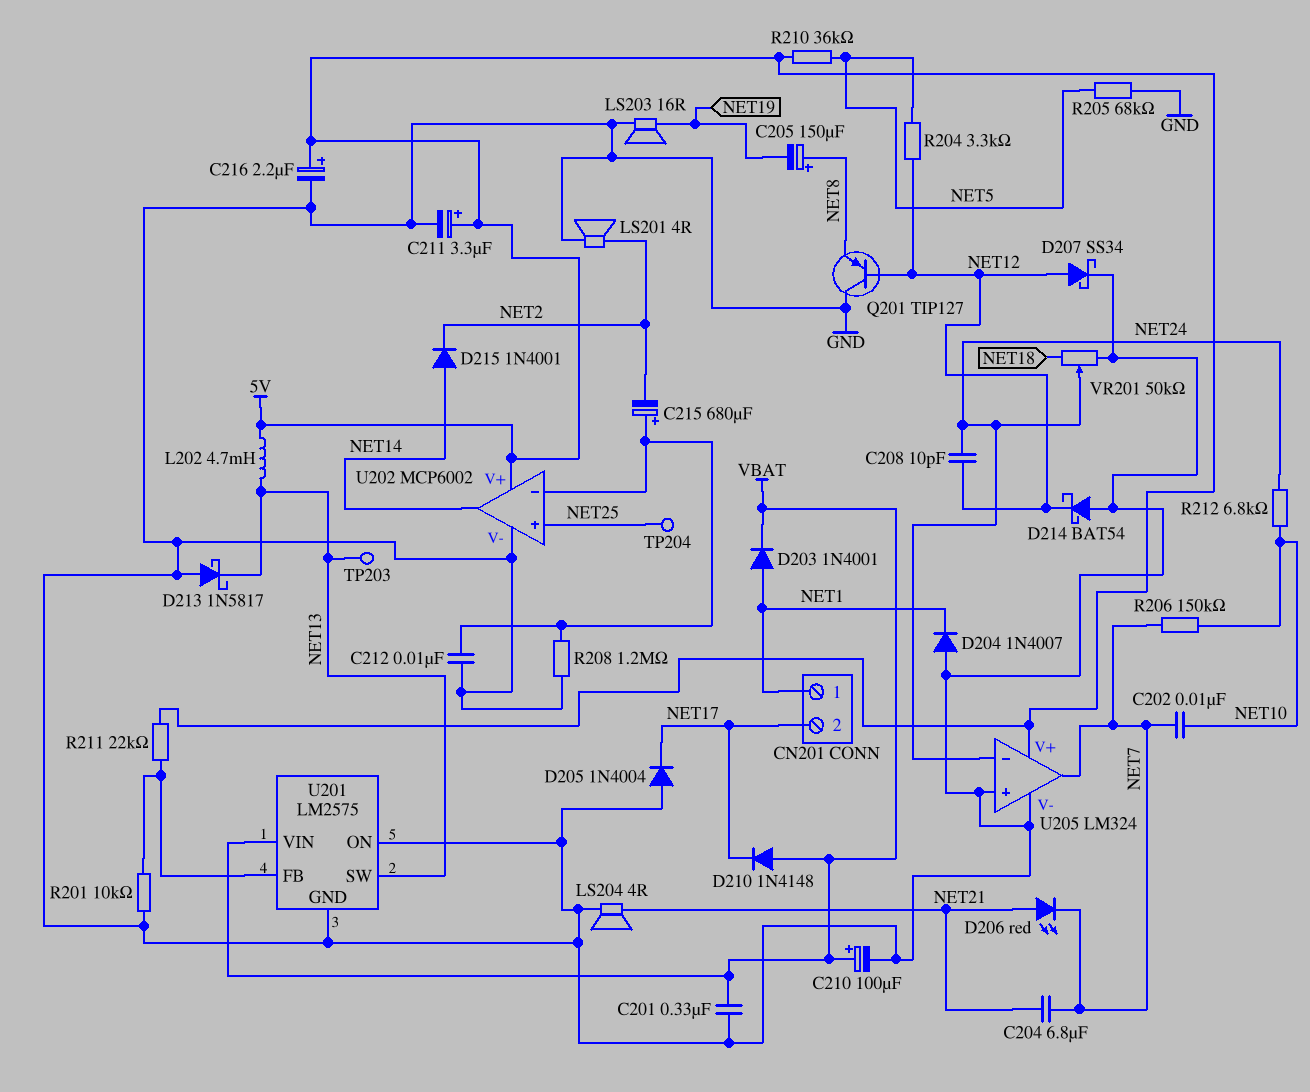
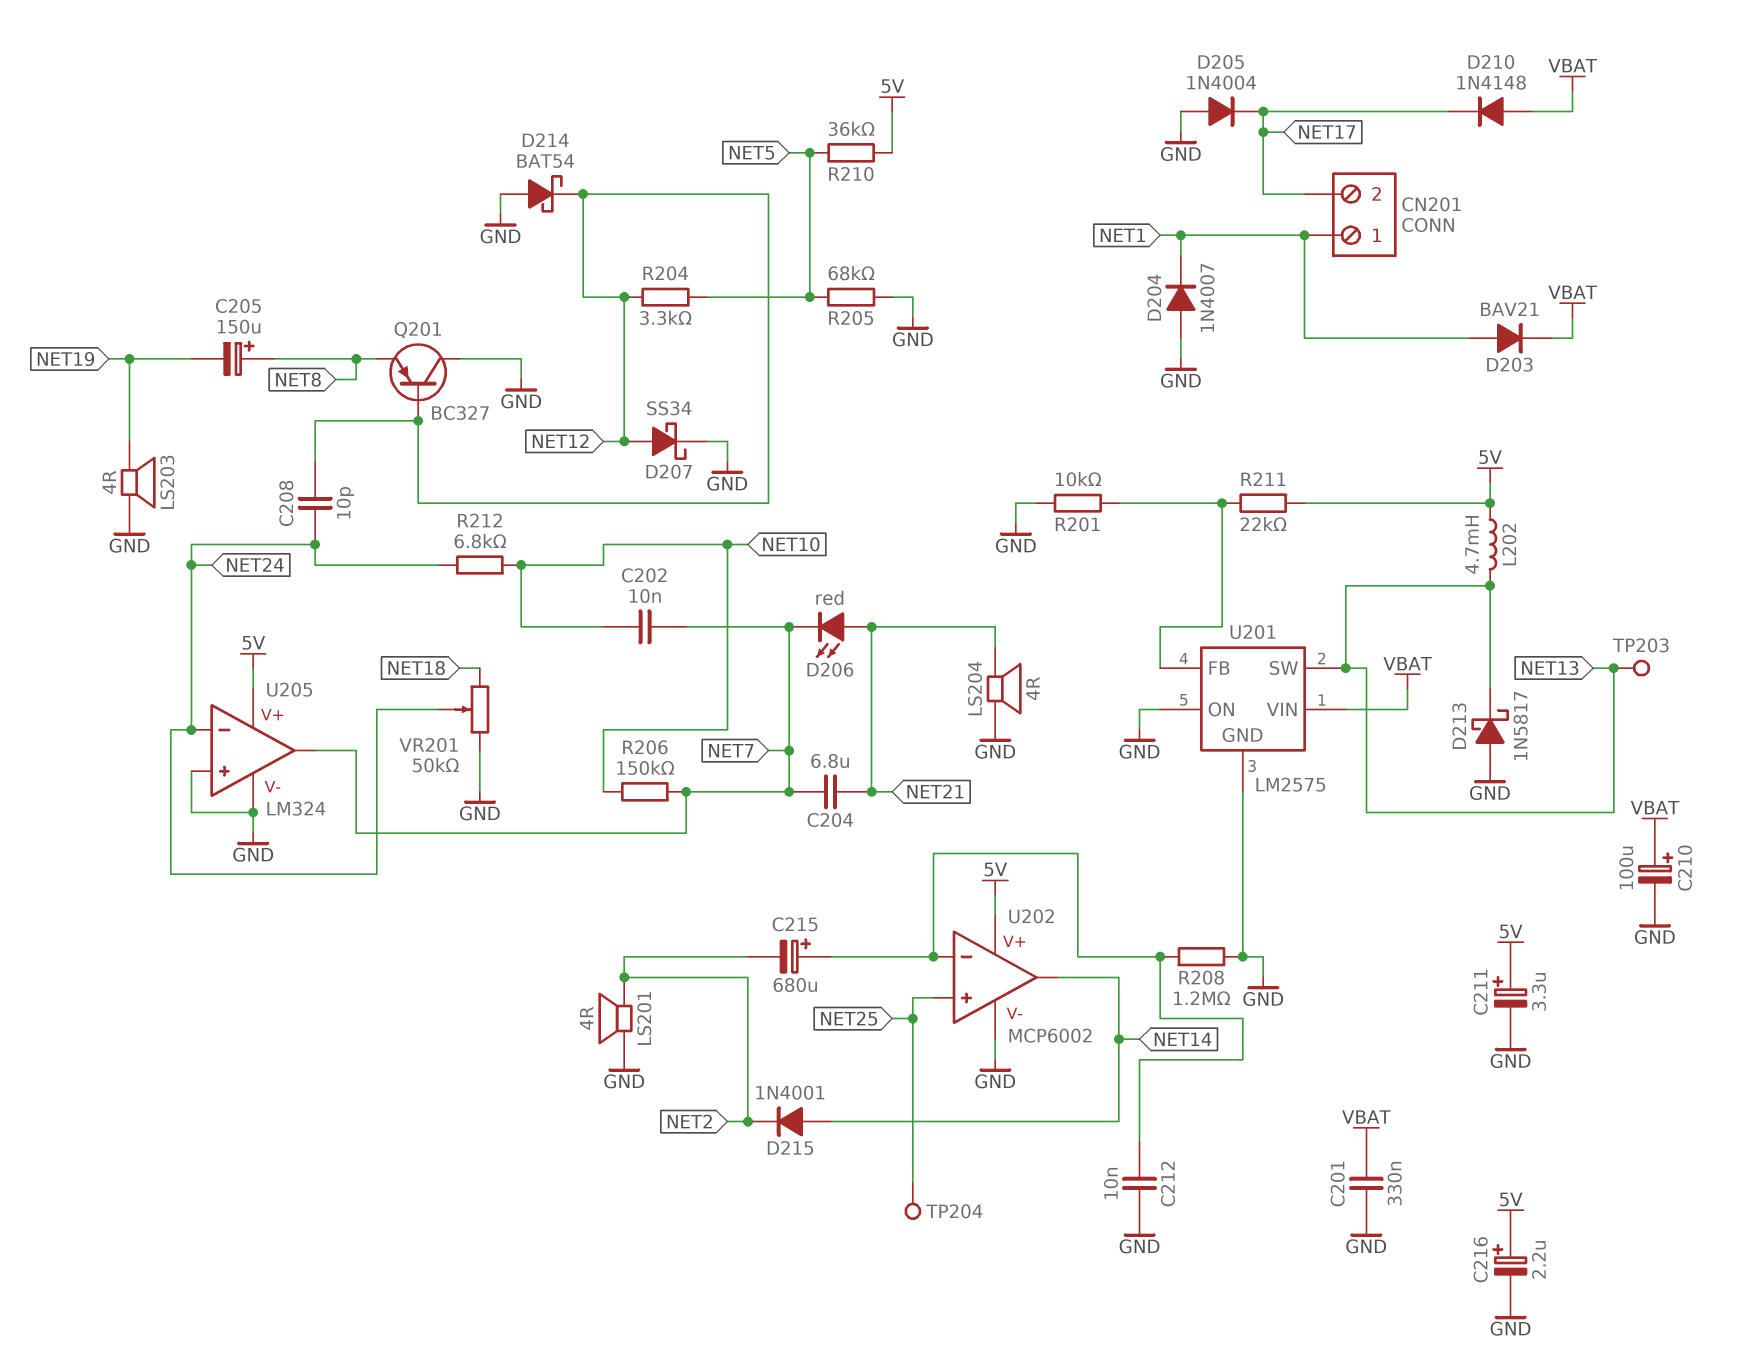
D203: diode 1N4001 (A NET1, K VBAT) -> diode BAV21 (A NET1, K VBAT)
LS203: speaker 16R (GND, NET19) -> speaker 4R (GND, NET19)
Q201: PNP TIP127 (B NET12, C GND, E NET8) -> PNP BC327 (B NET12, C GND, E NET8)

